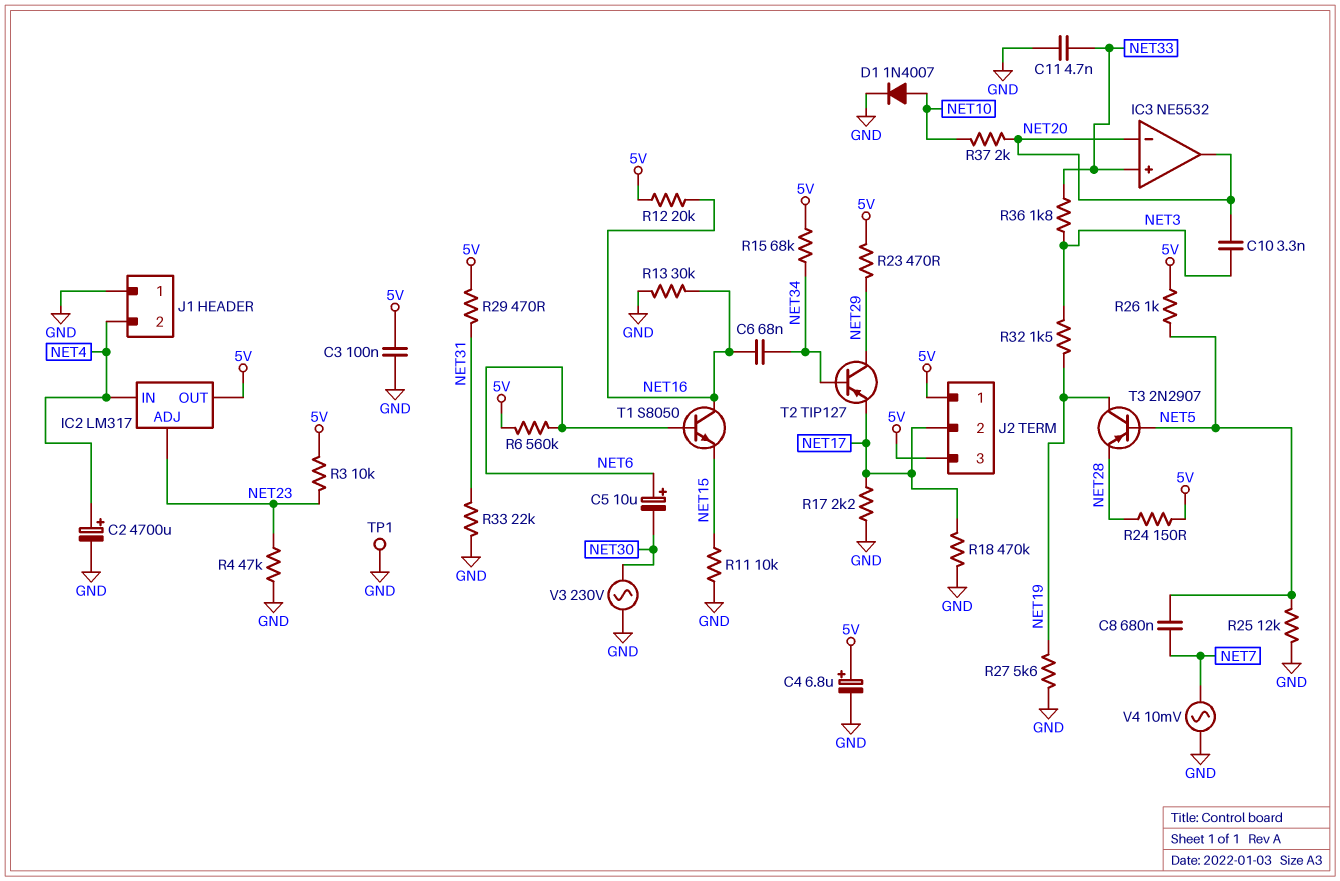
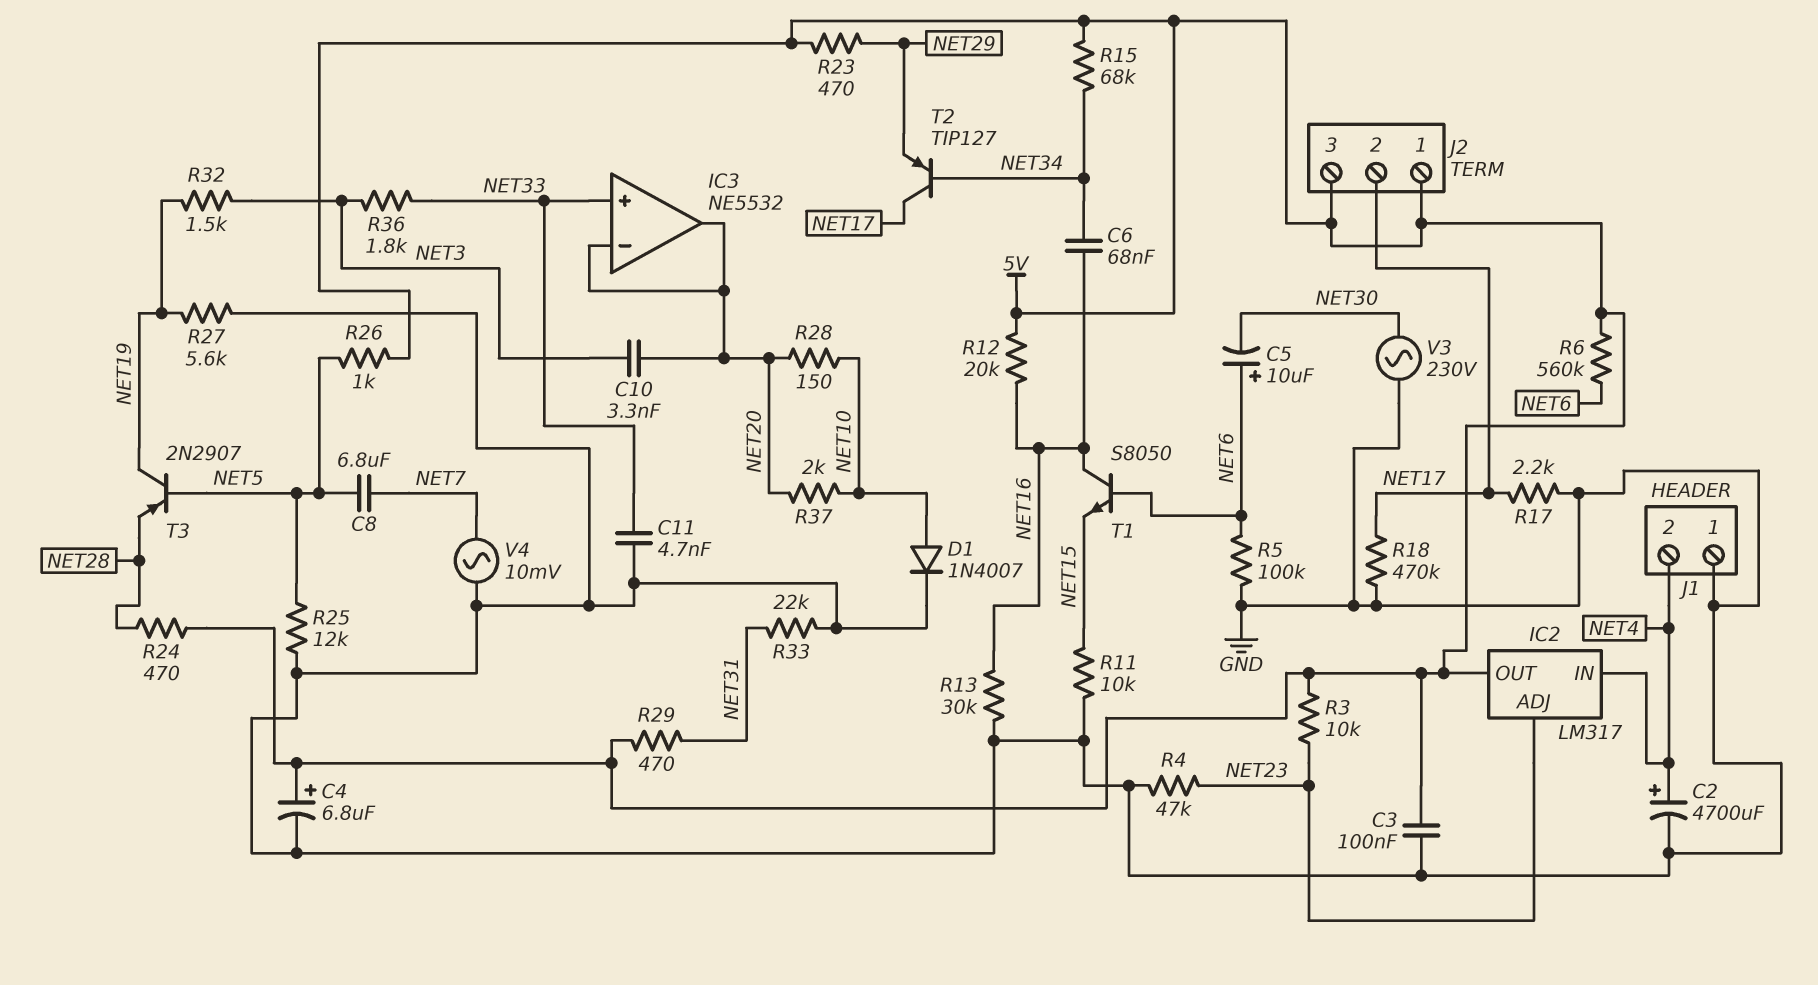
C8: 680nF (NET5, NET7) -> 6.8uF (NET5, NET7)
R5: none -> 100k (GND, NET6)
R24: 150 (5V, NET28) -> 470 (5V, NET28)
R28: none -> 150 (NET10, NET20)
T2: PNP TIP127 (B NET34, C NET29, E NET17) -> PNP TIP127 (B NET34, C NET17, E NET29)
TP1: test point (GND) -> none

